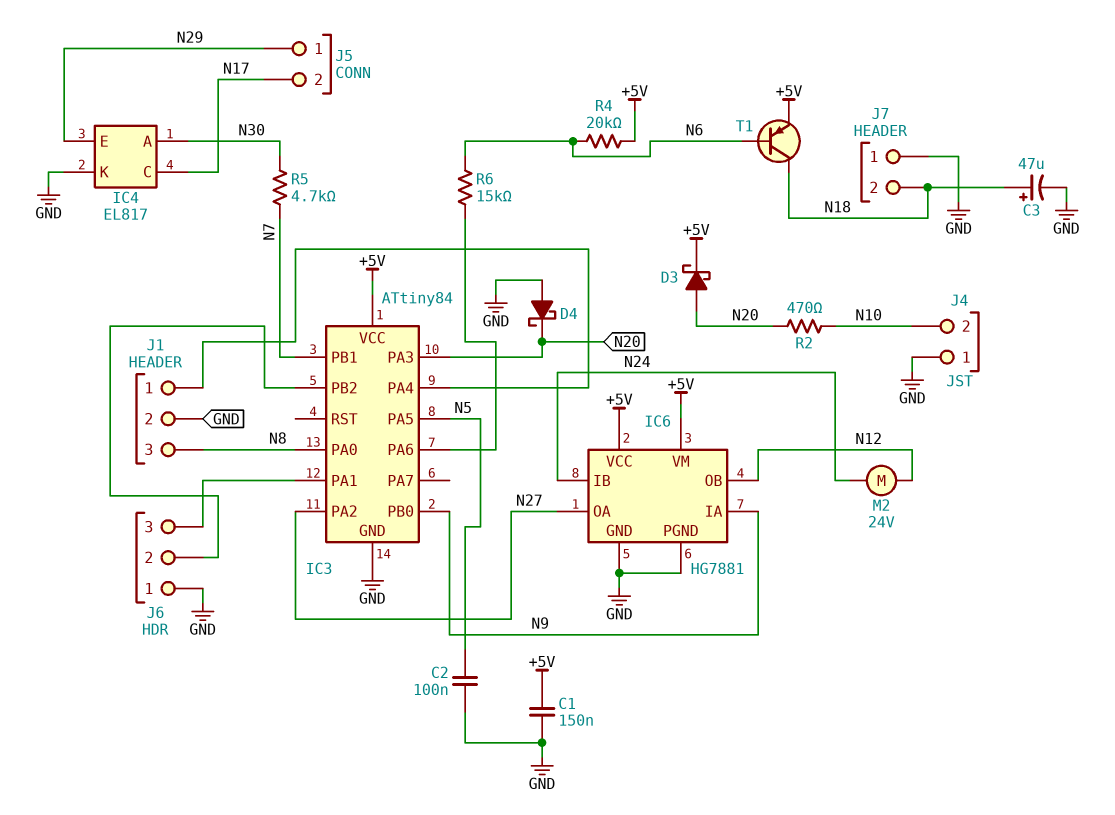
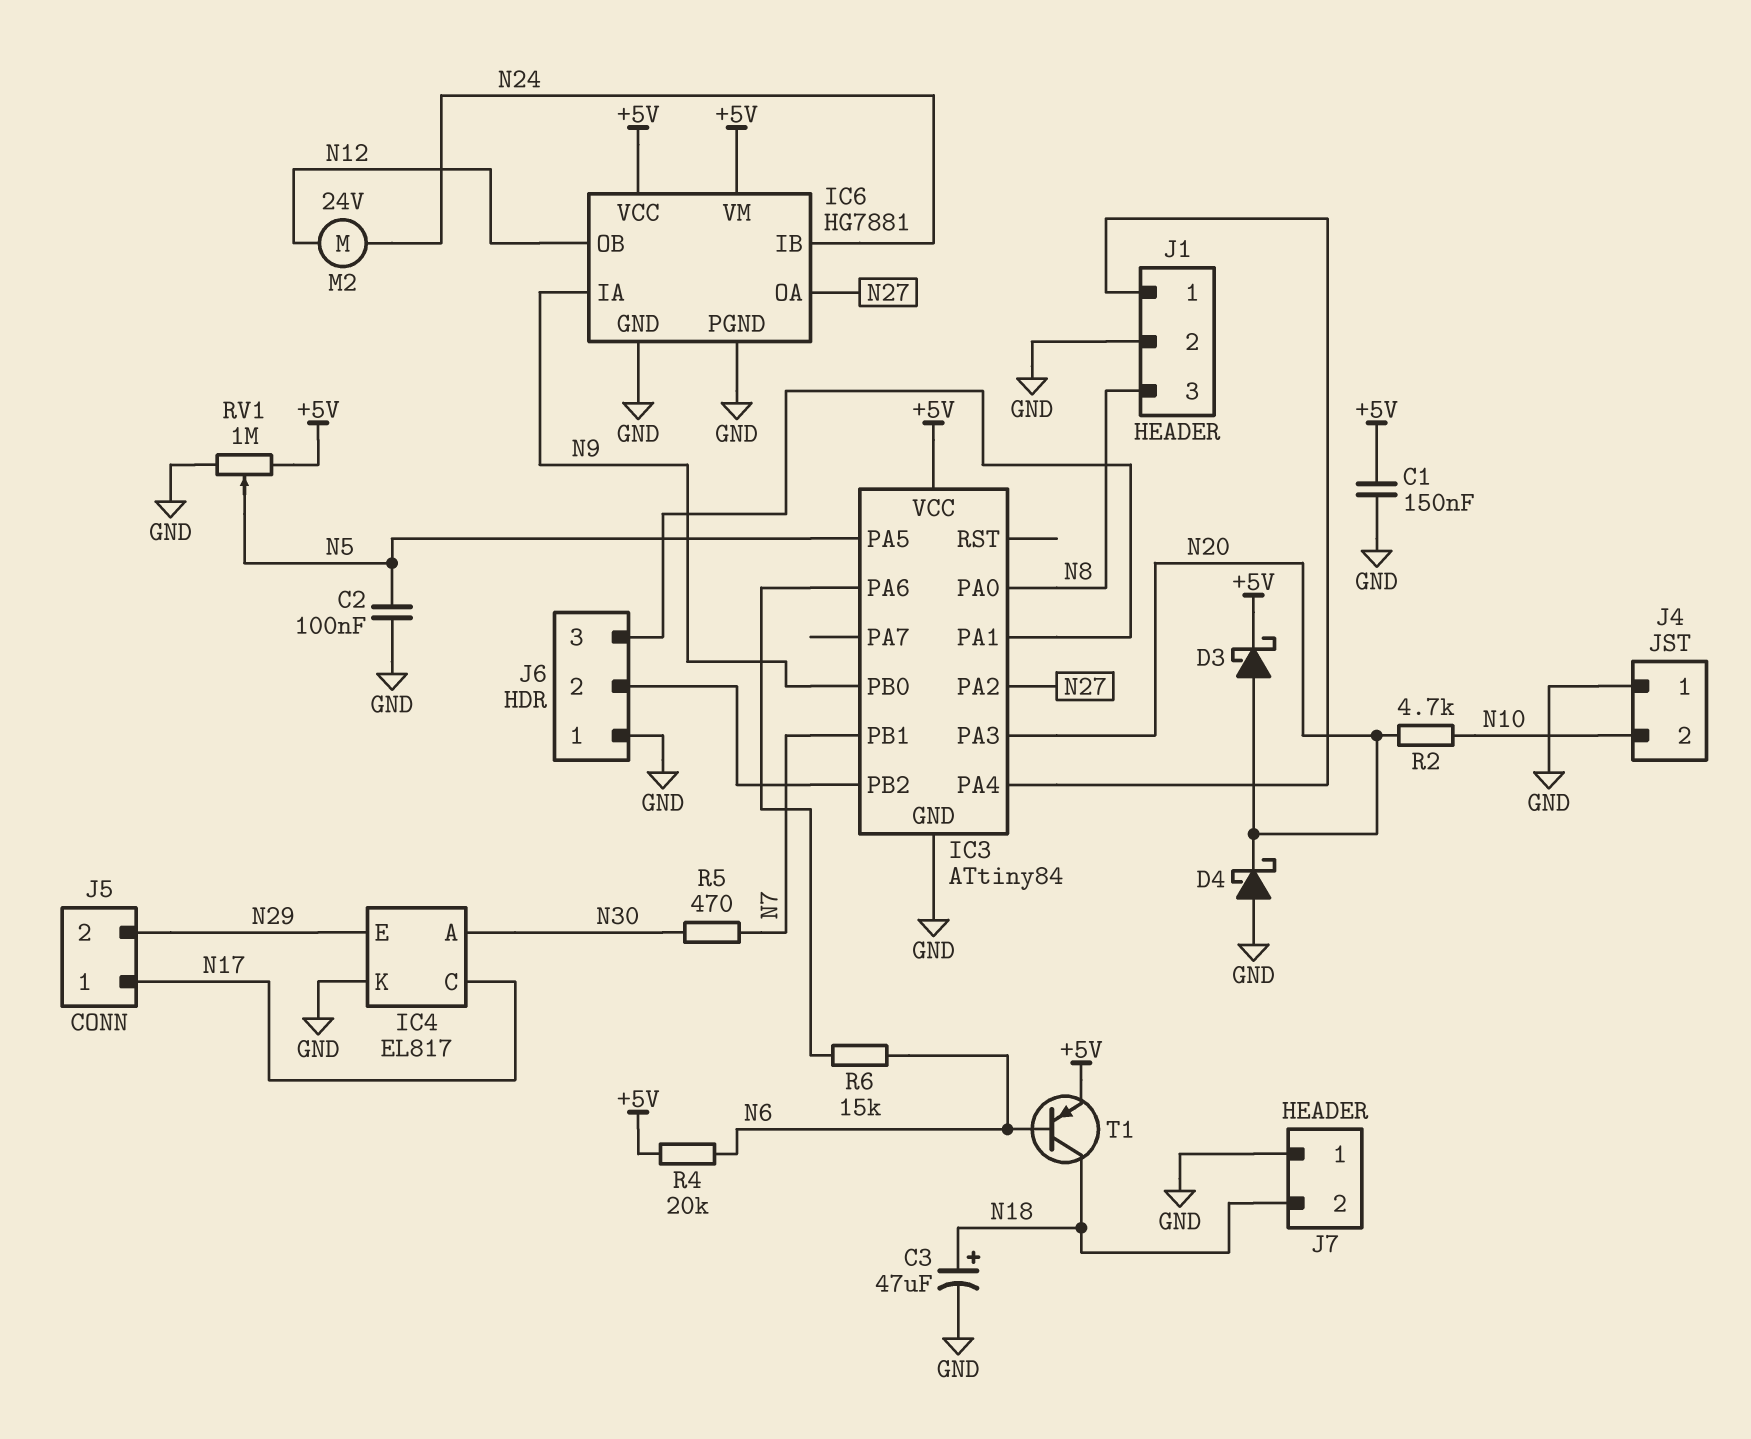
J5 pin 1: N29 -> N17
J5 pin 2: N17 -> N29
R2: 470 (N10, N20) -> 4.7k (N10, N20)
R5: 4.7k (N7, N30) -> 470 (N7, N30)
RV1: none -> 1M (+5V, GND, wiper N5)

